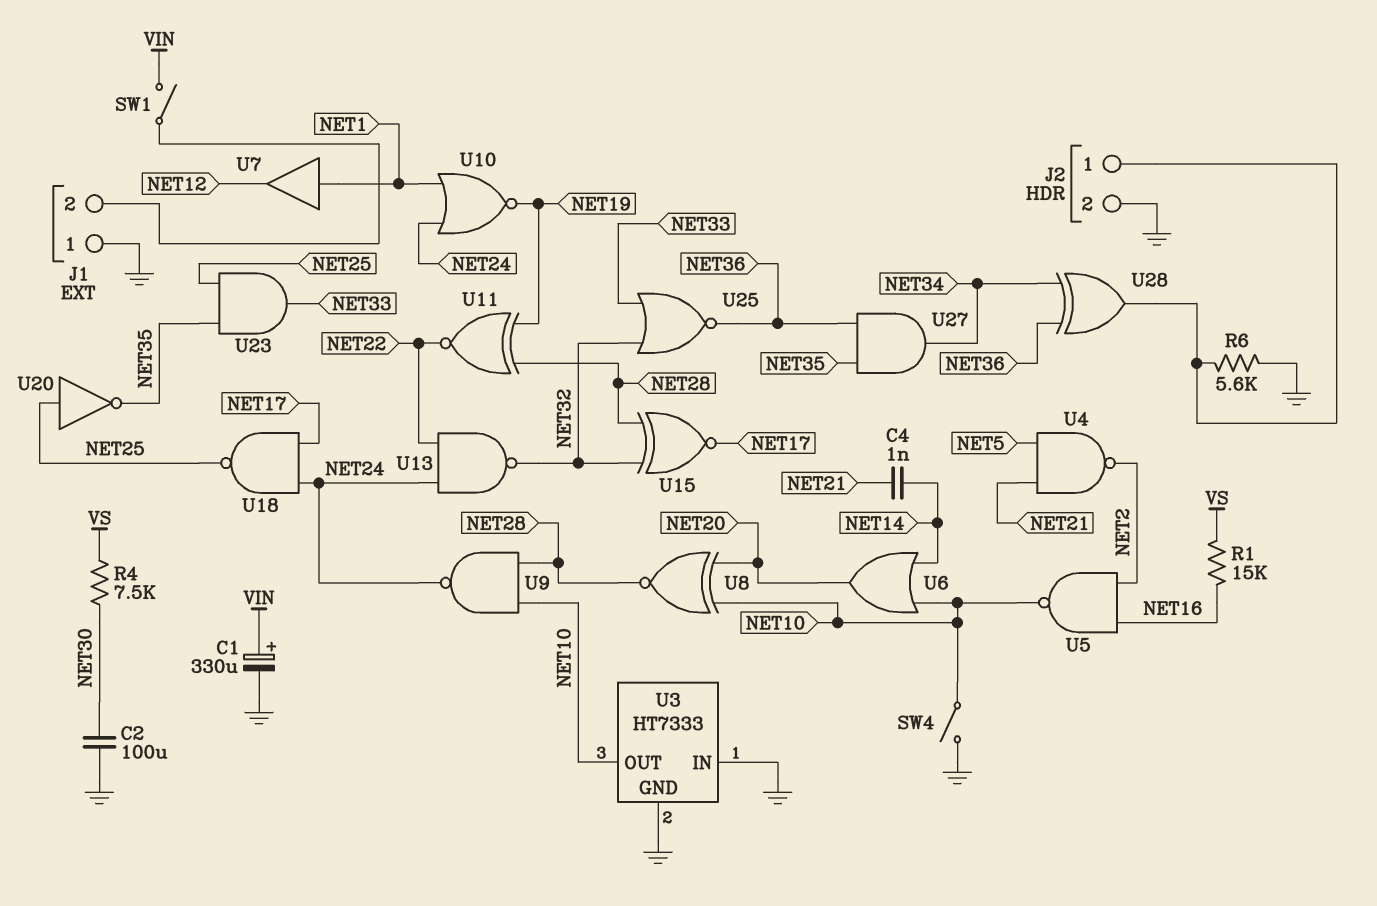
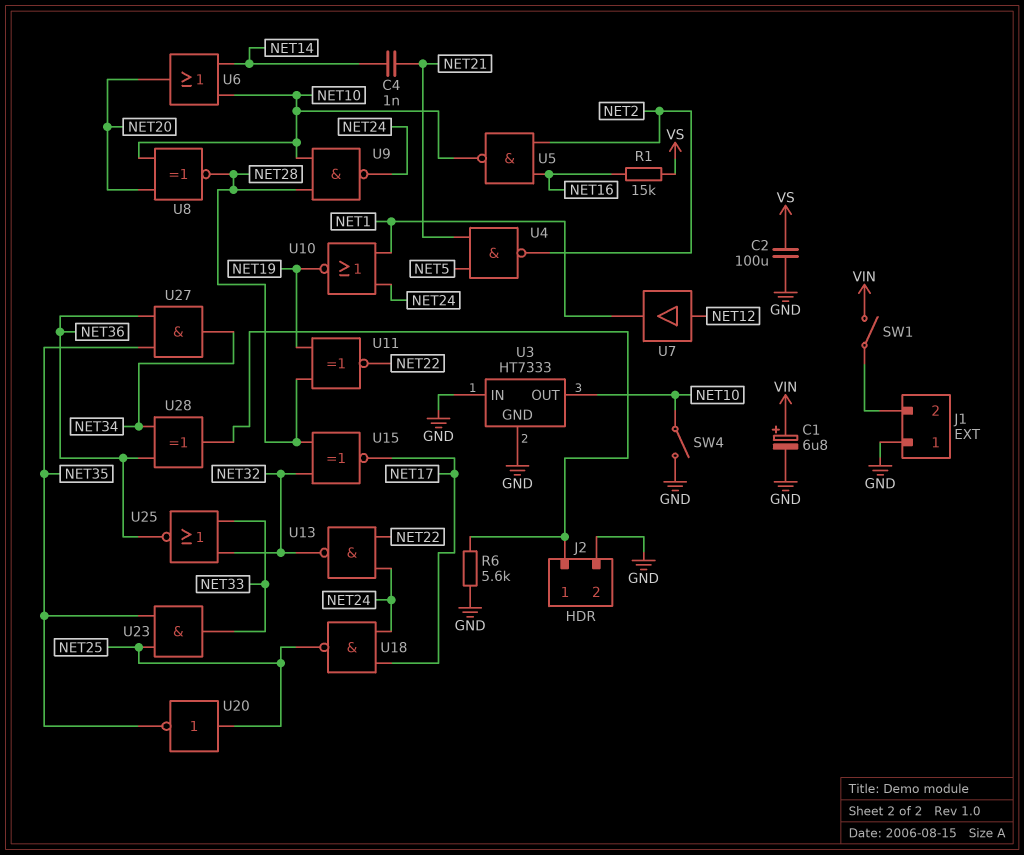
C1: 330uF (plus VIN, minus GND) -> 6.8uF (plus VIN, minus GND)
C2: 100uF (GND, NET30) -> 100uF (GND, VS)
R4: 7.5k (NET30, VS) -> none
U7: buffer (in NET1, out NET12) -> buffer (in NET12, out NET1)

